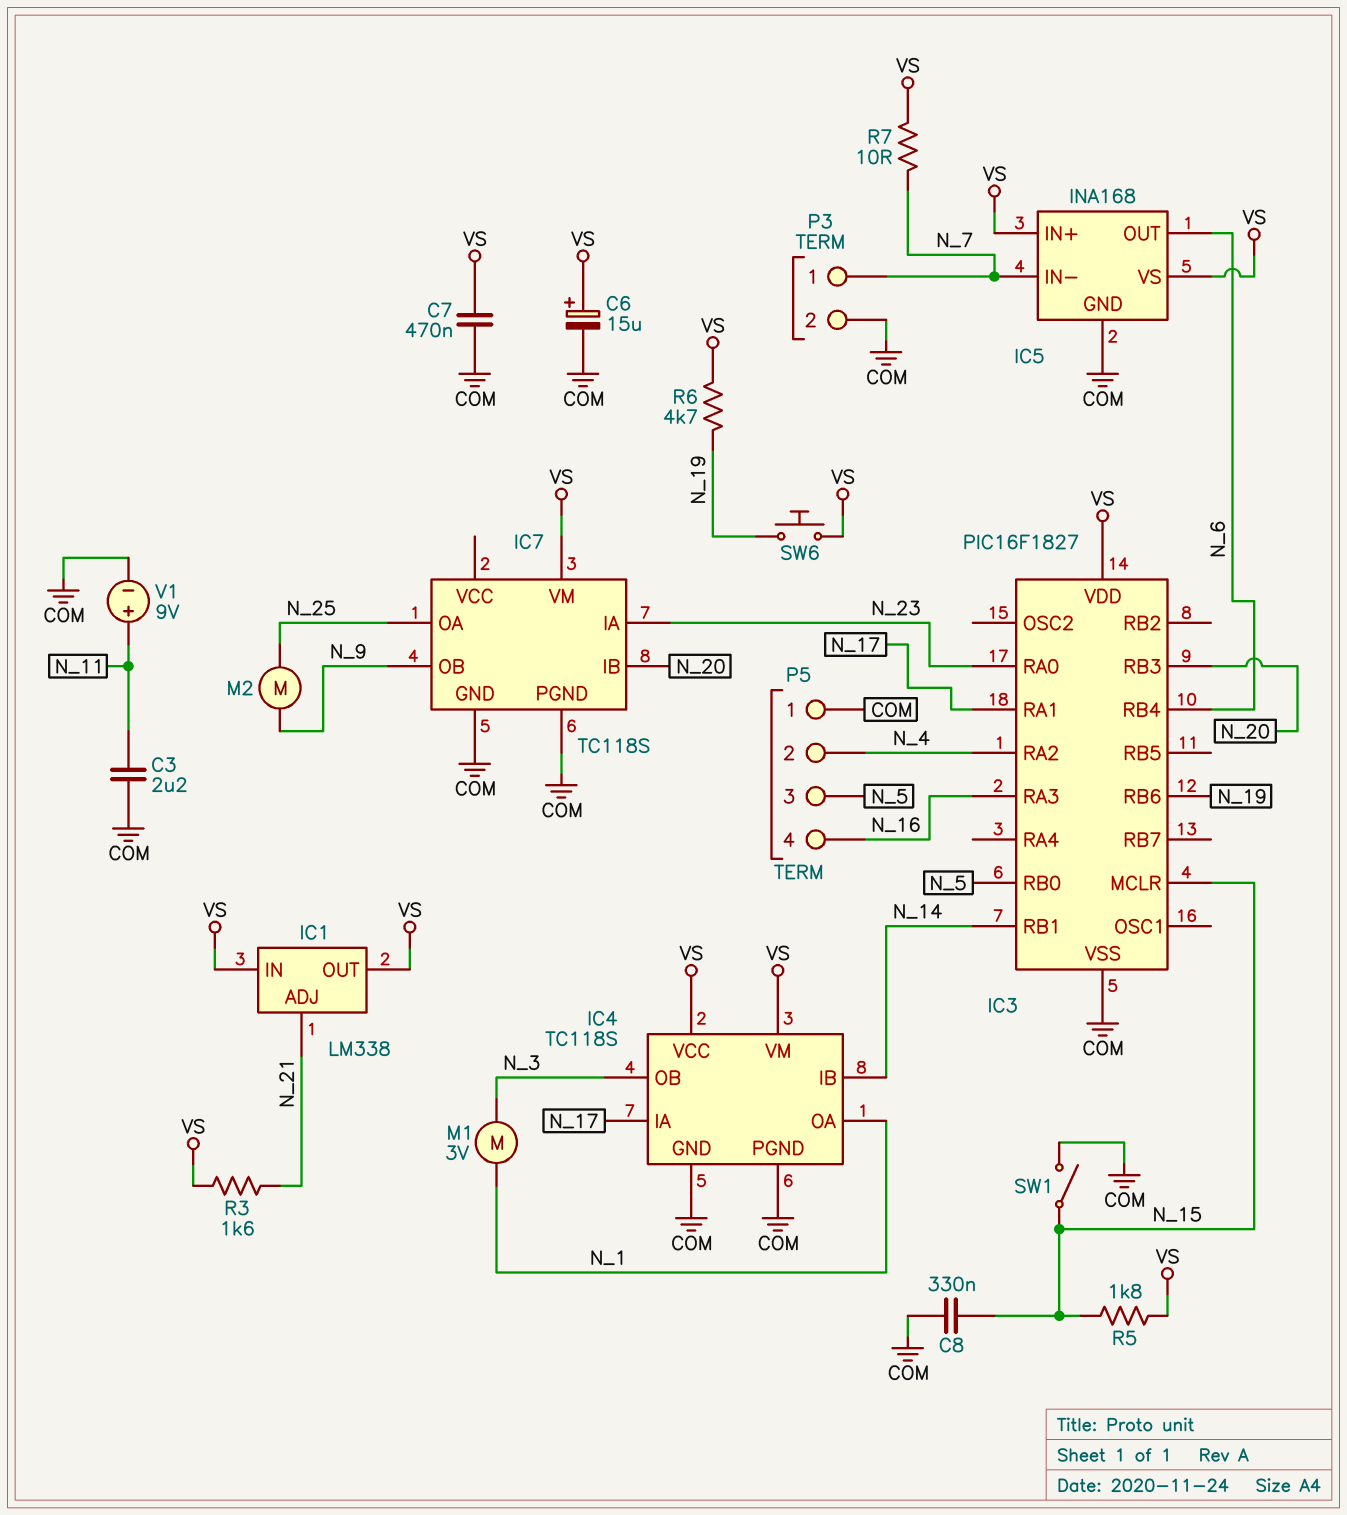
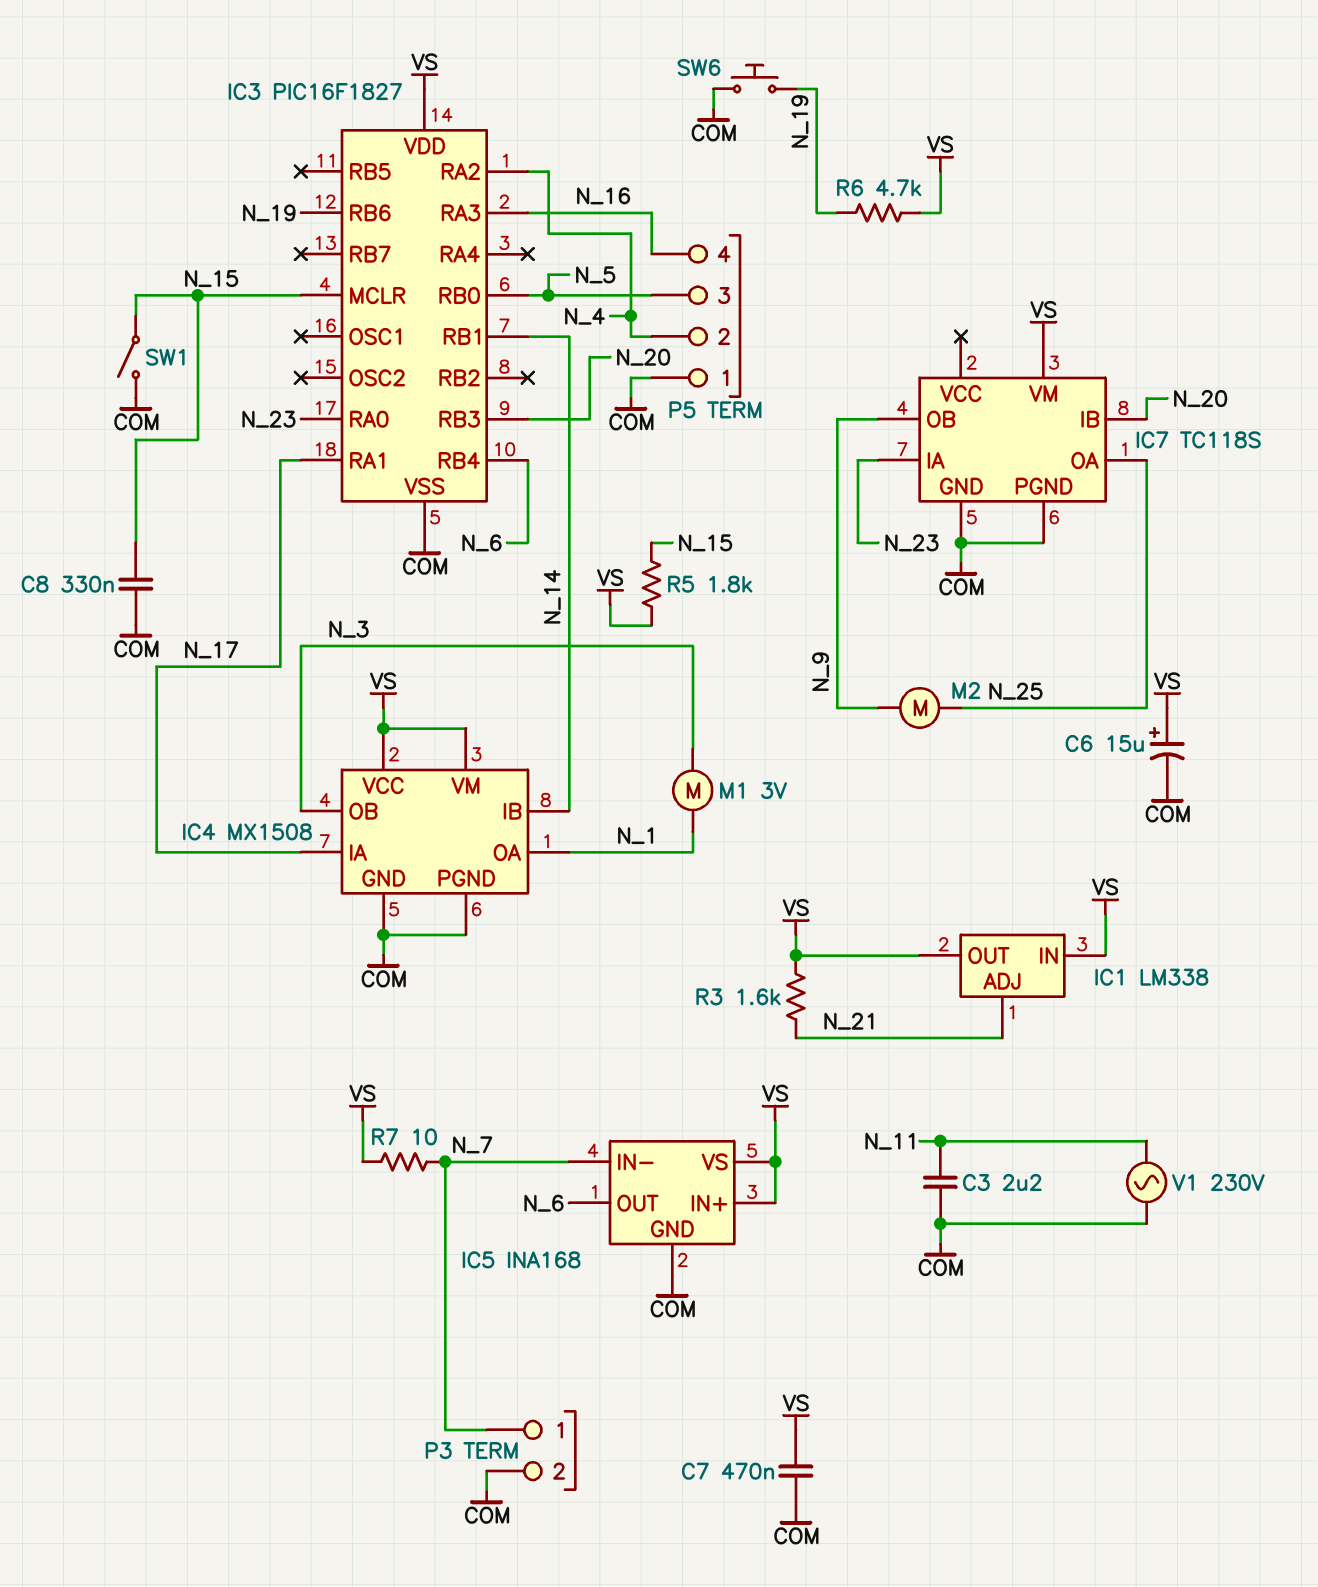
IC4: TC118S -> MX1508
SW6: button (N_19, VS) -> button (COM, N_19)
V1: 9V (plus N_11, minus COM) -> AC 230V (COM, N_11)

